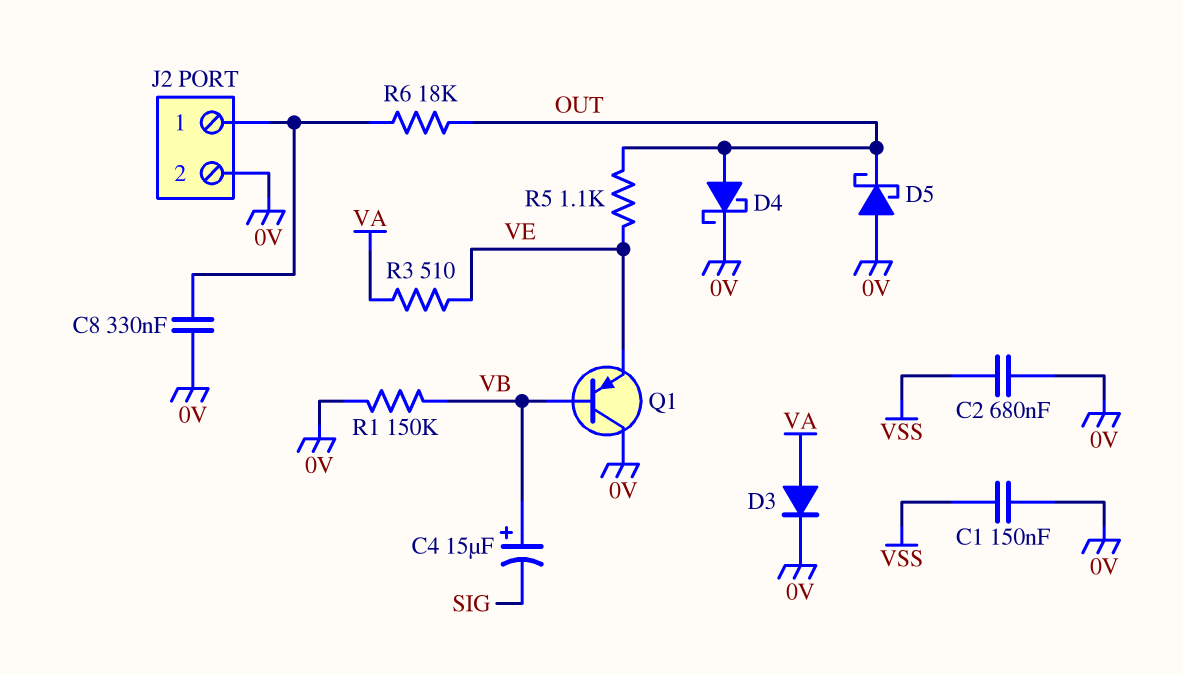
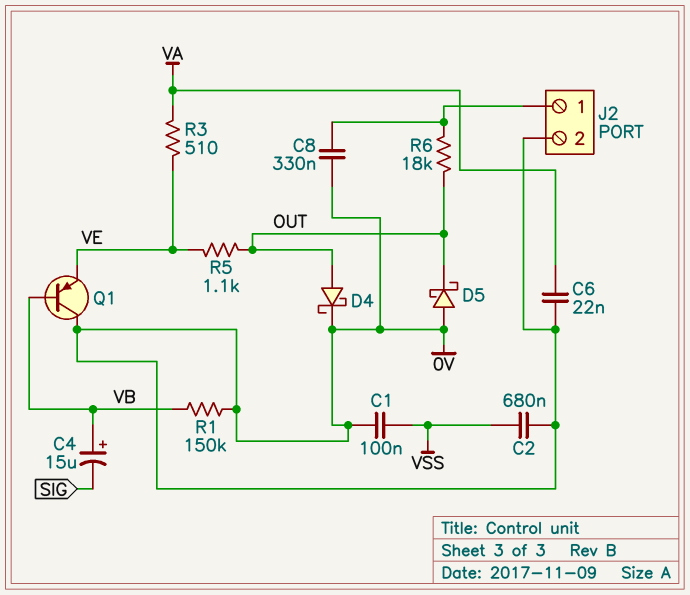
C1: 150nF (0V, VSS) -> 100nF (0V, VSS)
C6: none -> 22nF (0V, VA)
D3: diode (A VA, K 0V) -> none

